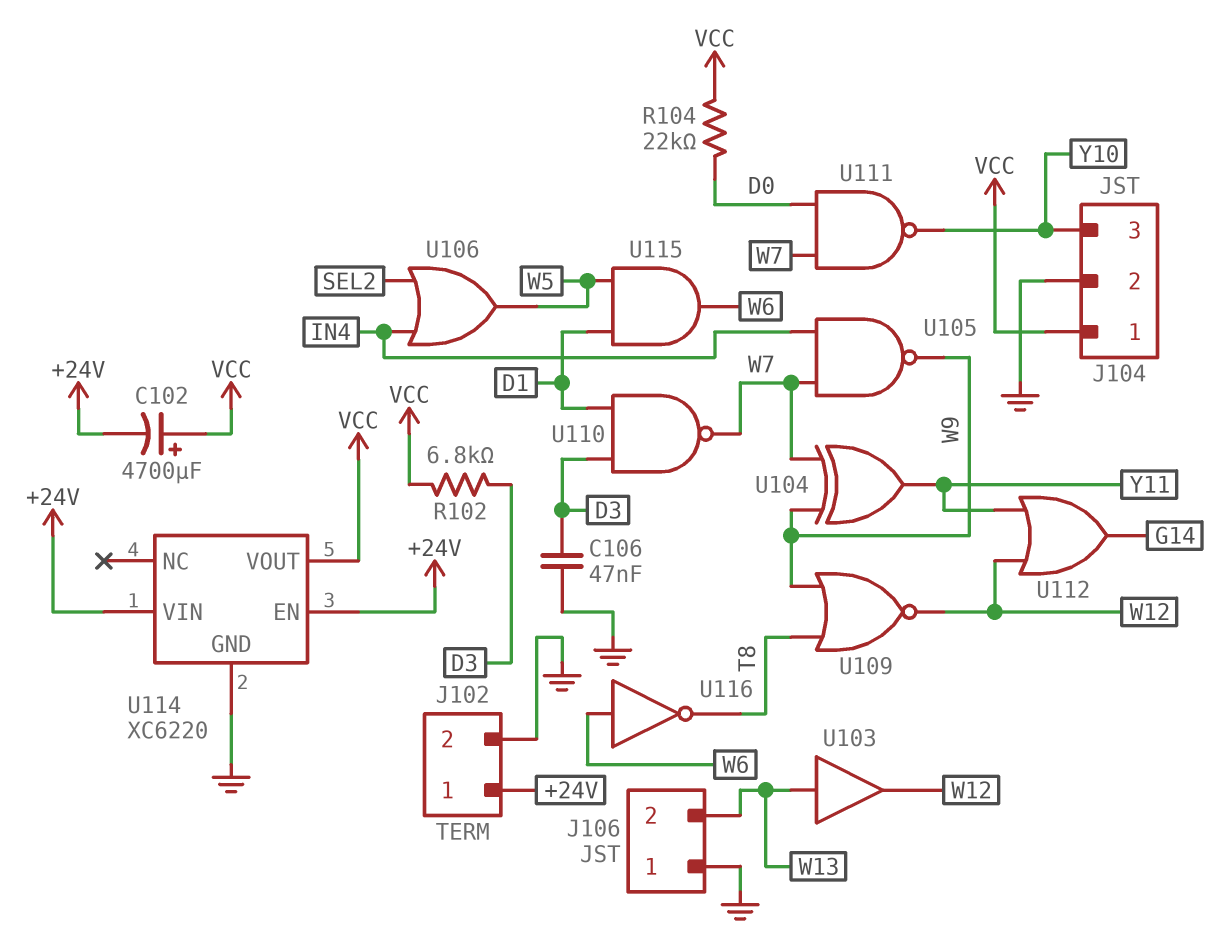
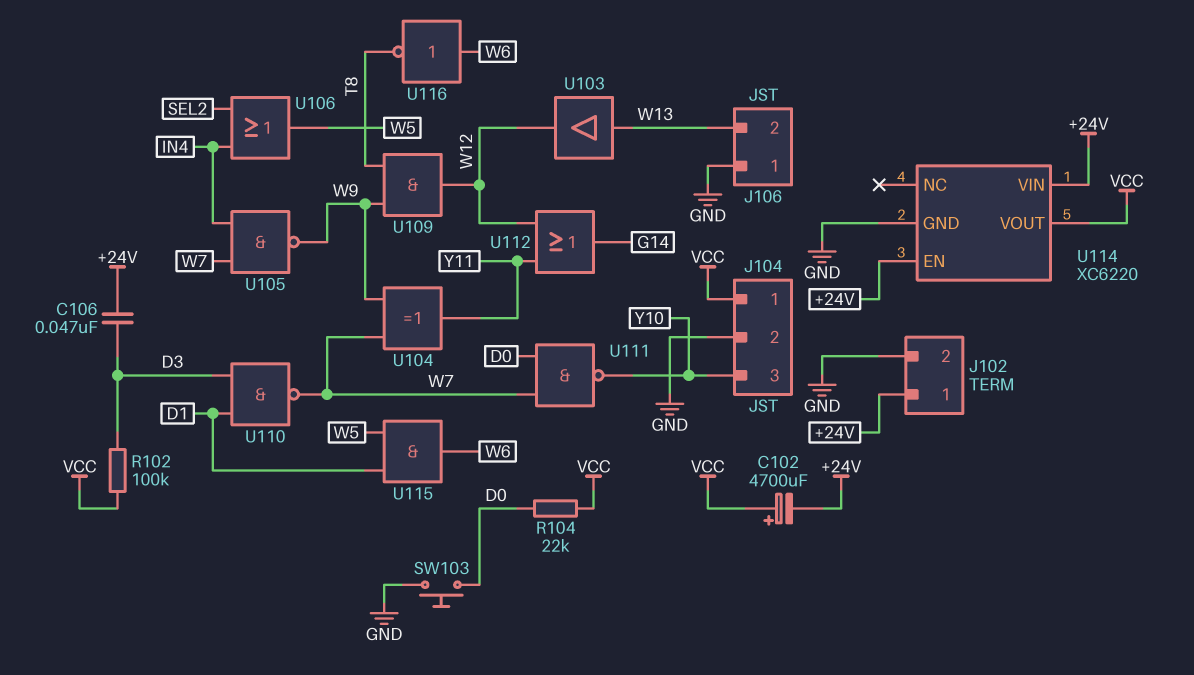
C106: 47nF (D3, GND) -> 47nF (+24V, D3)
R102: 6.8k (D3, VCC) -> 100k (D3, VCC)
SW103: none -> button (D0, GND)
U109: NOR (in T8, in W9, out W12) -> AND (in T8, in W9, out W12)

